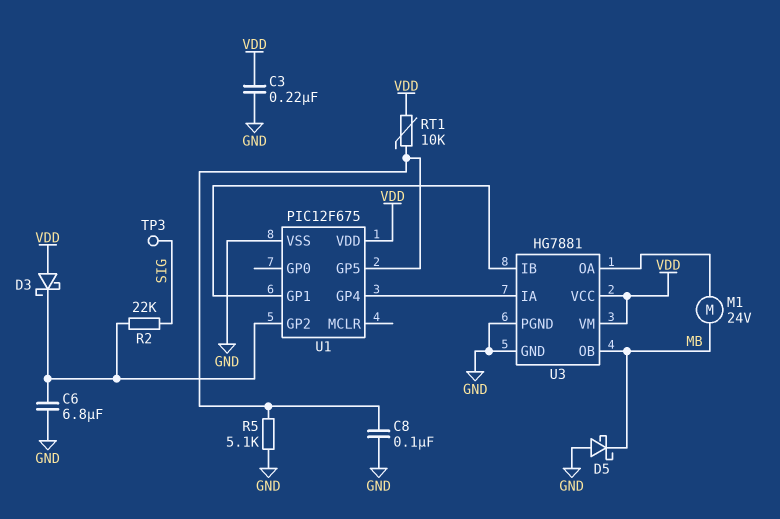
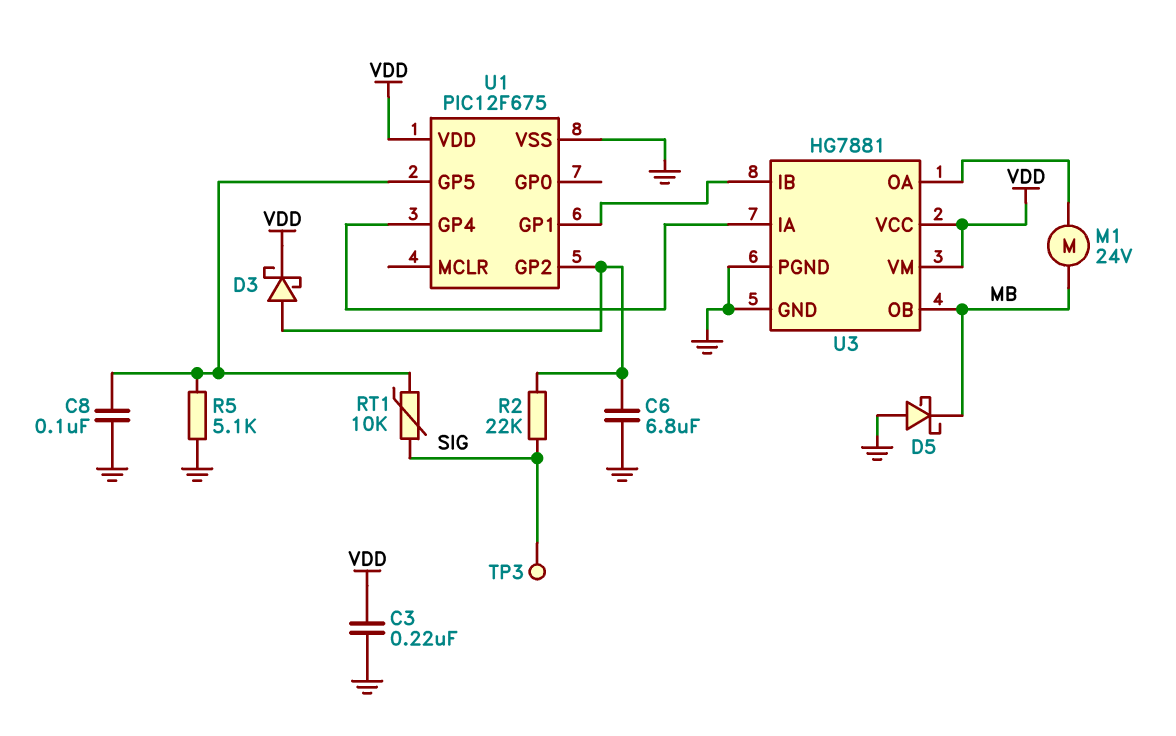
D3: schottky (A VDD, K U1/GP2) -> schottky (A U1/GP2, K VDD)
RT1: 10k (U1/GP5, VDD) -> 10k (SIG, U1/GP5)

